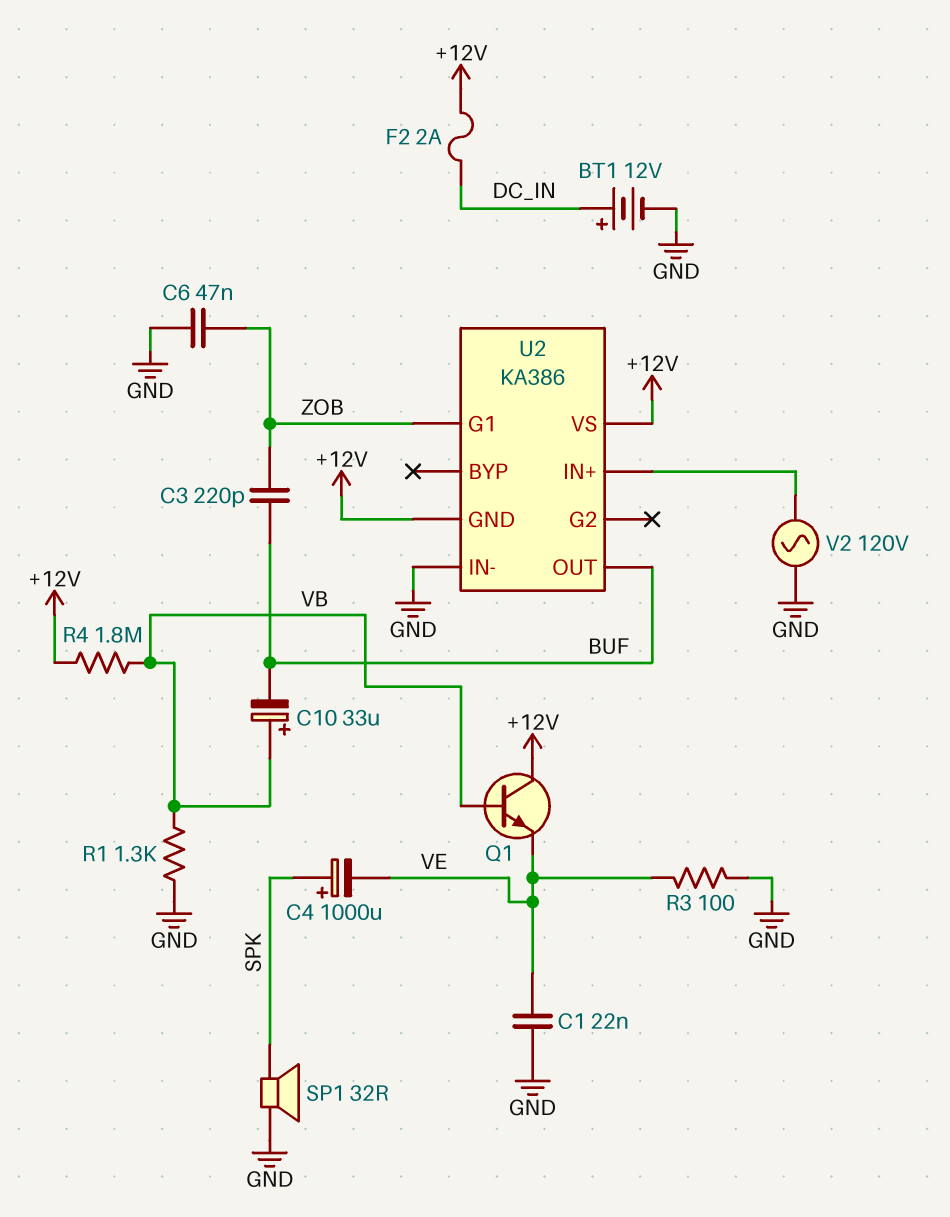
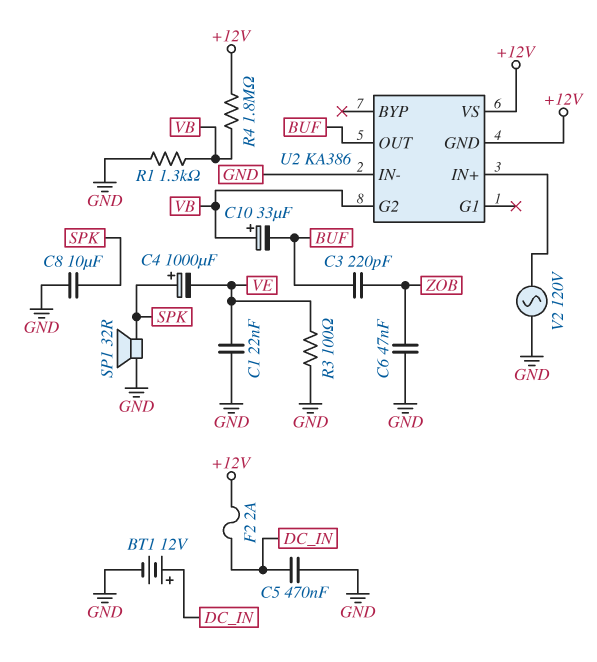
C5: none -> 470nF (DC_IN, GND)
C8: none -> 10uF (GND, SPK)
Q1: NPN (B VB, C +12V, E VE) -> none
U2 pin G1: ZOB -> none
U2 pin G2: none -> VB

